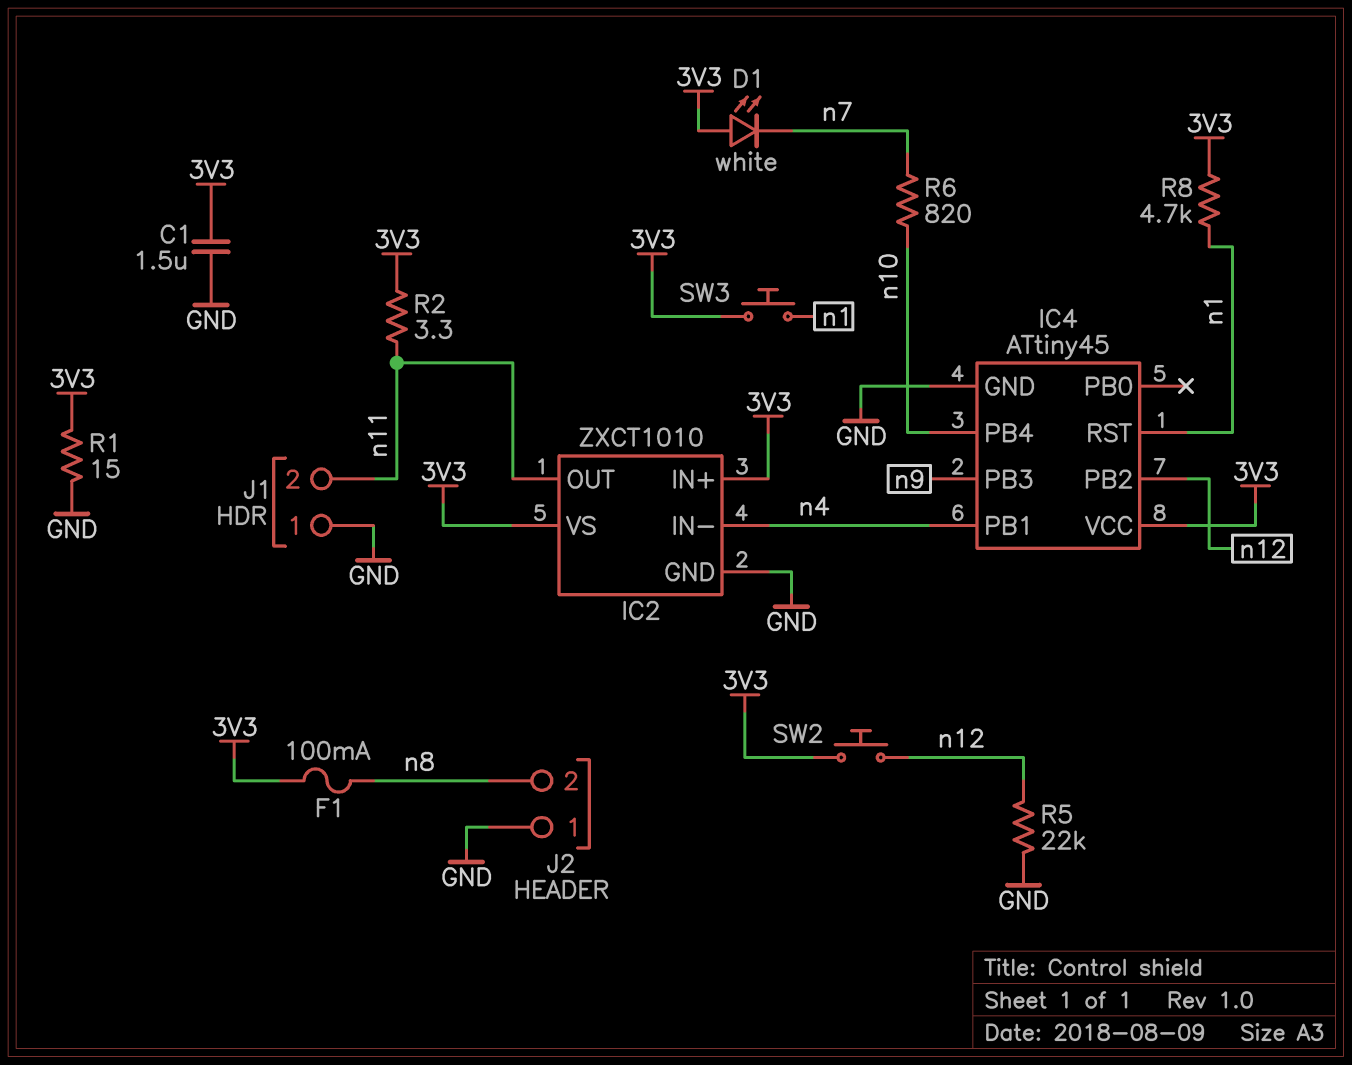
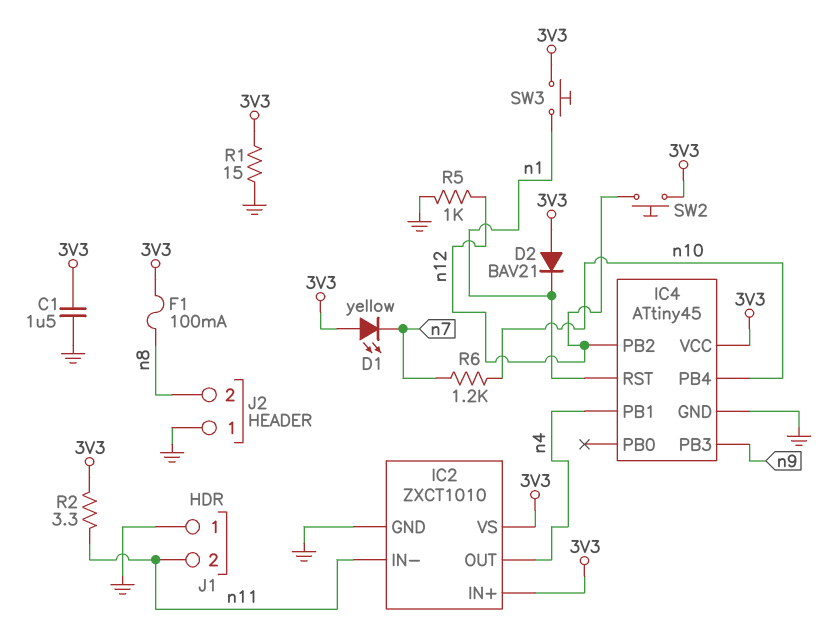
D1: LED white (A 3V3, K n7) -> LED yellow (A 3V3, K n7)
D2: none -> diode BAV21 (A 3V3, K n1)
IC2 pin IN-: n4 -> n11
IC2 pin OUT: n11 -> n4
R5: 22k (GND, n12) -> 1k (GND, n12)
R6: 820 (n7, n10) -> 1.2k (n7, n10)
R8: 4.7k (3V3, n1) -> none

